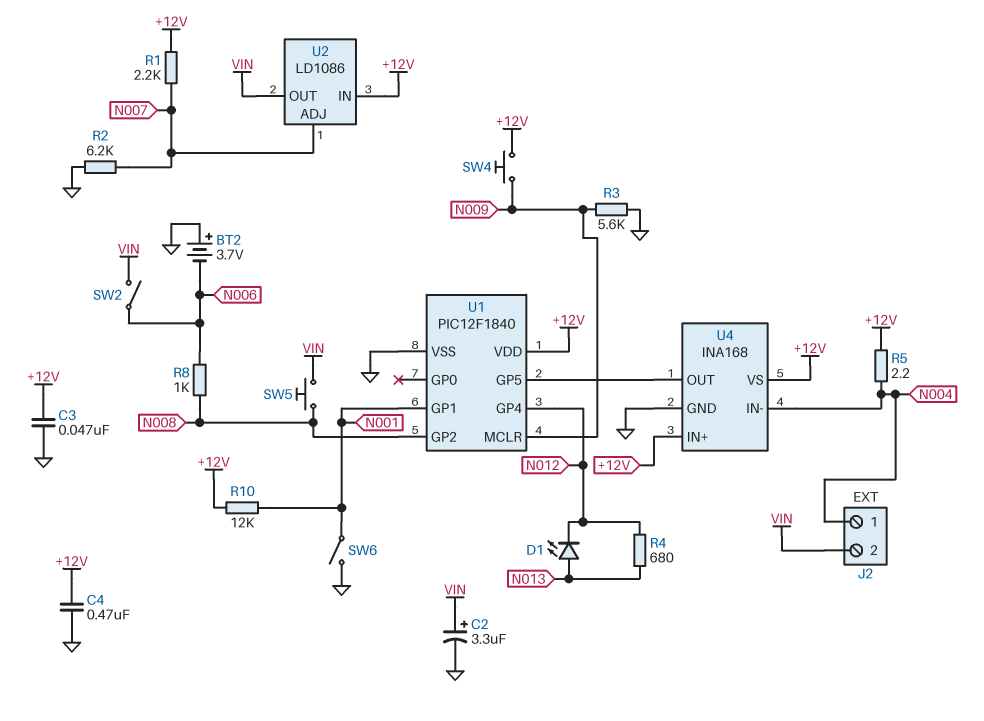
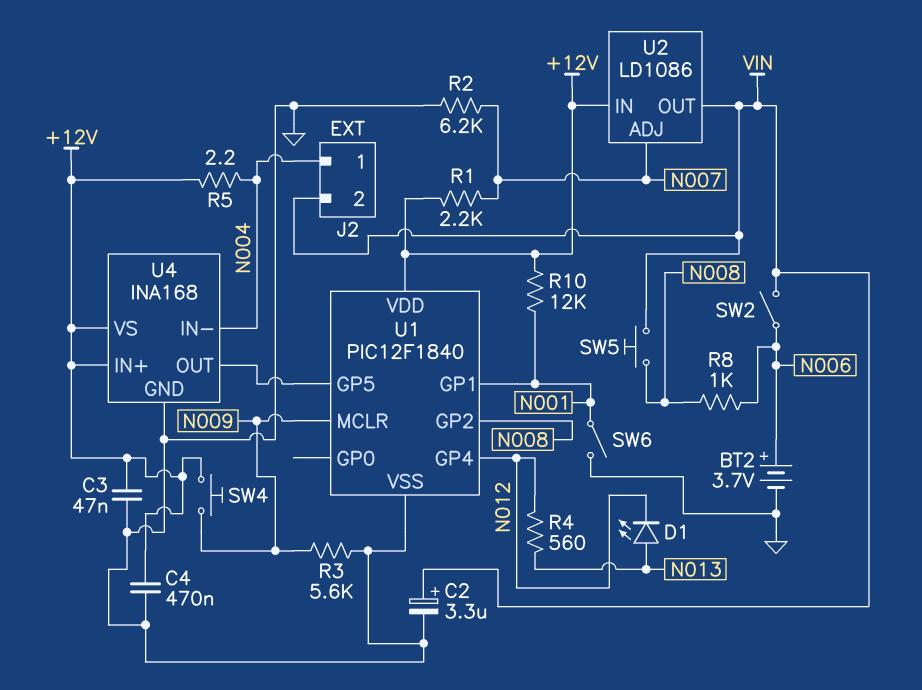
BT2: 3.7V (plus GND, minus N006) -> 3.7V (plus N006, minus GND)
R4: 680 (N012, N013) -> 560 (N012, N013)

